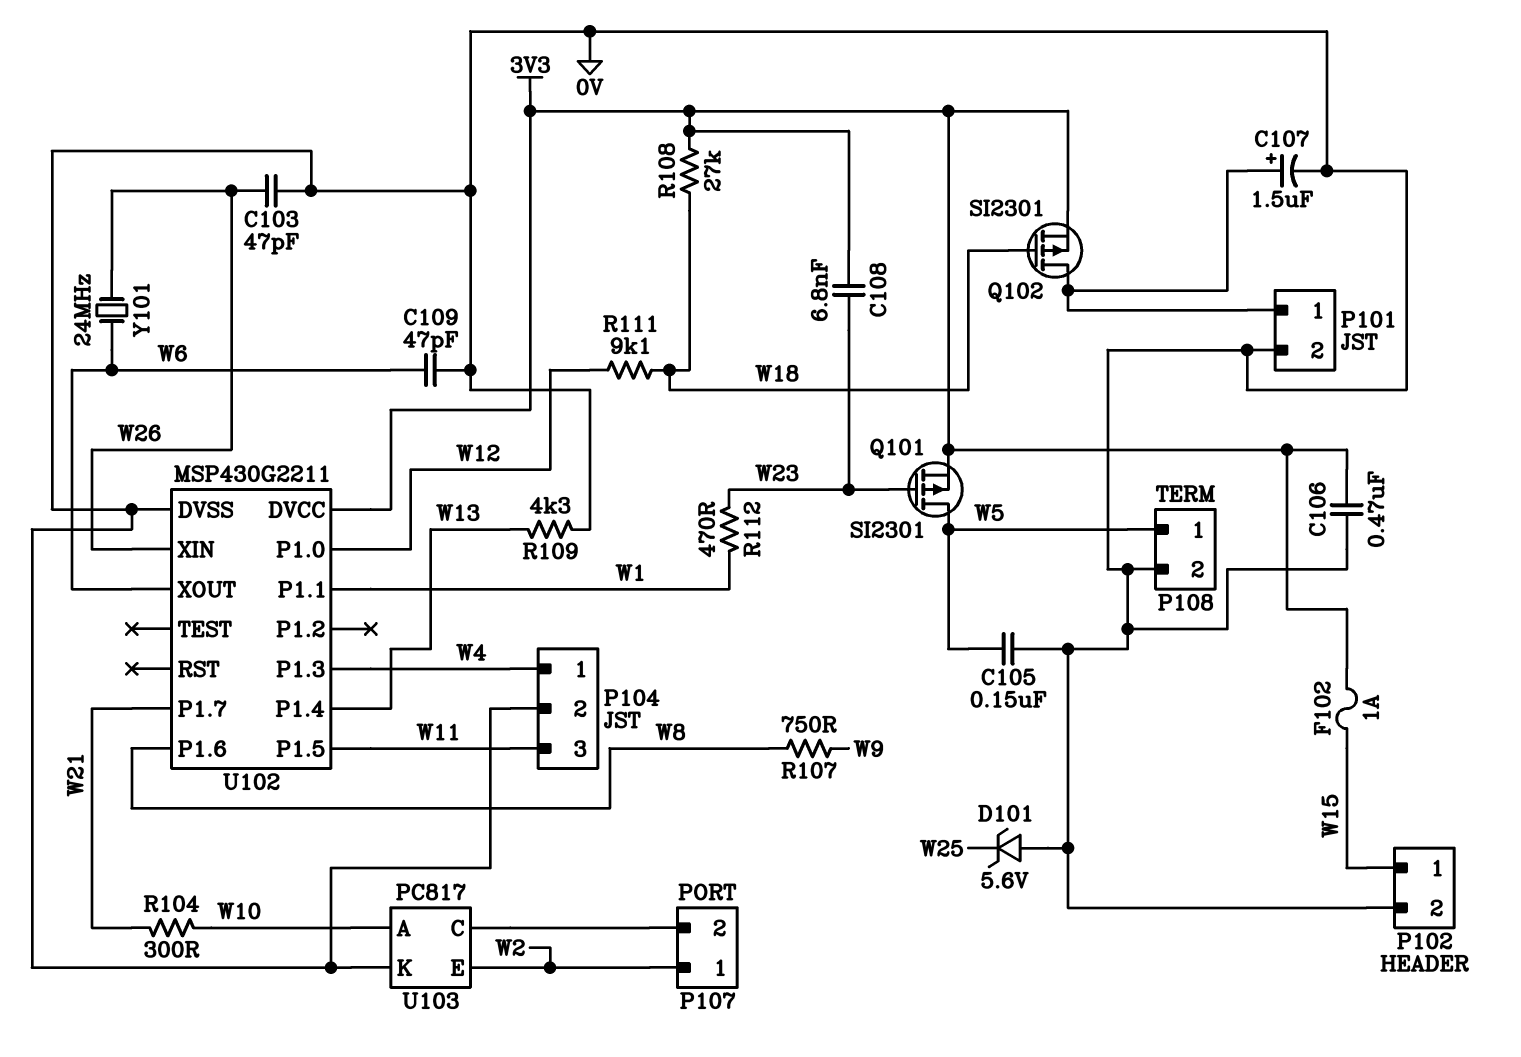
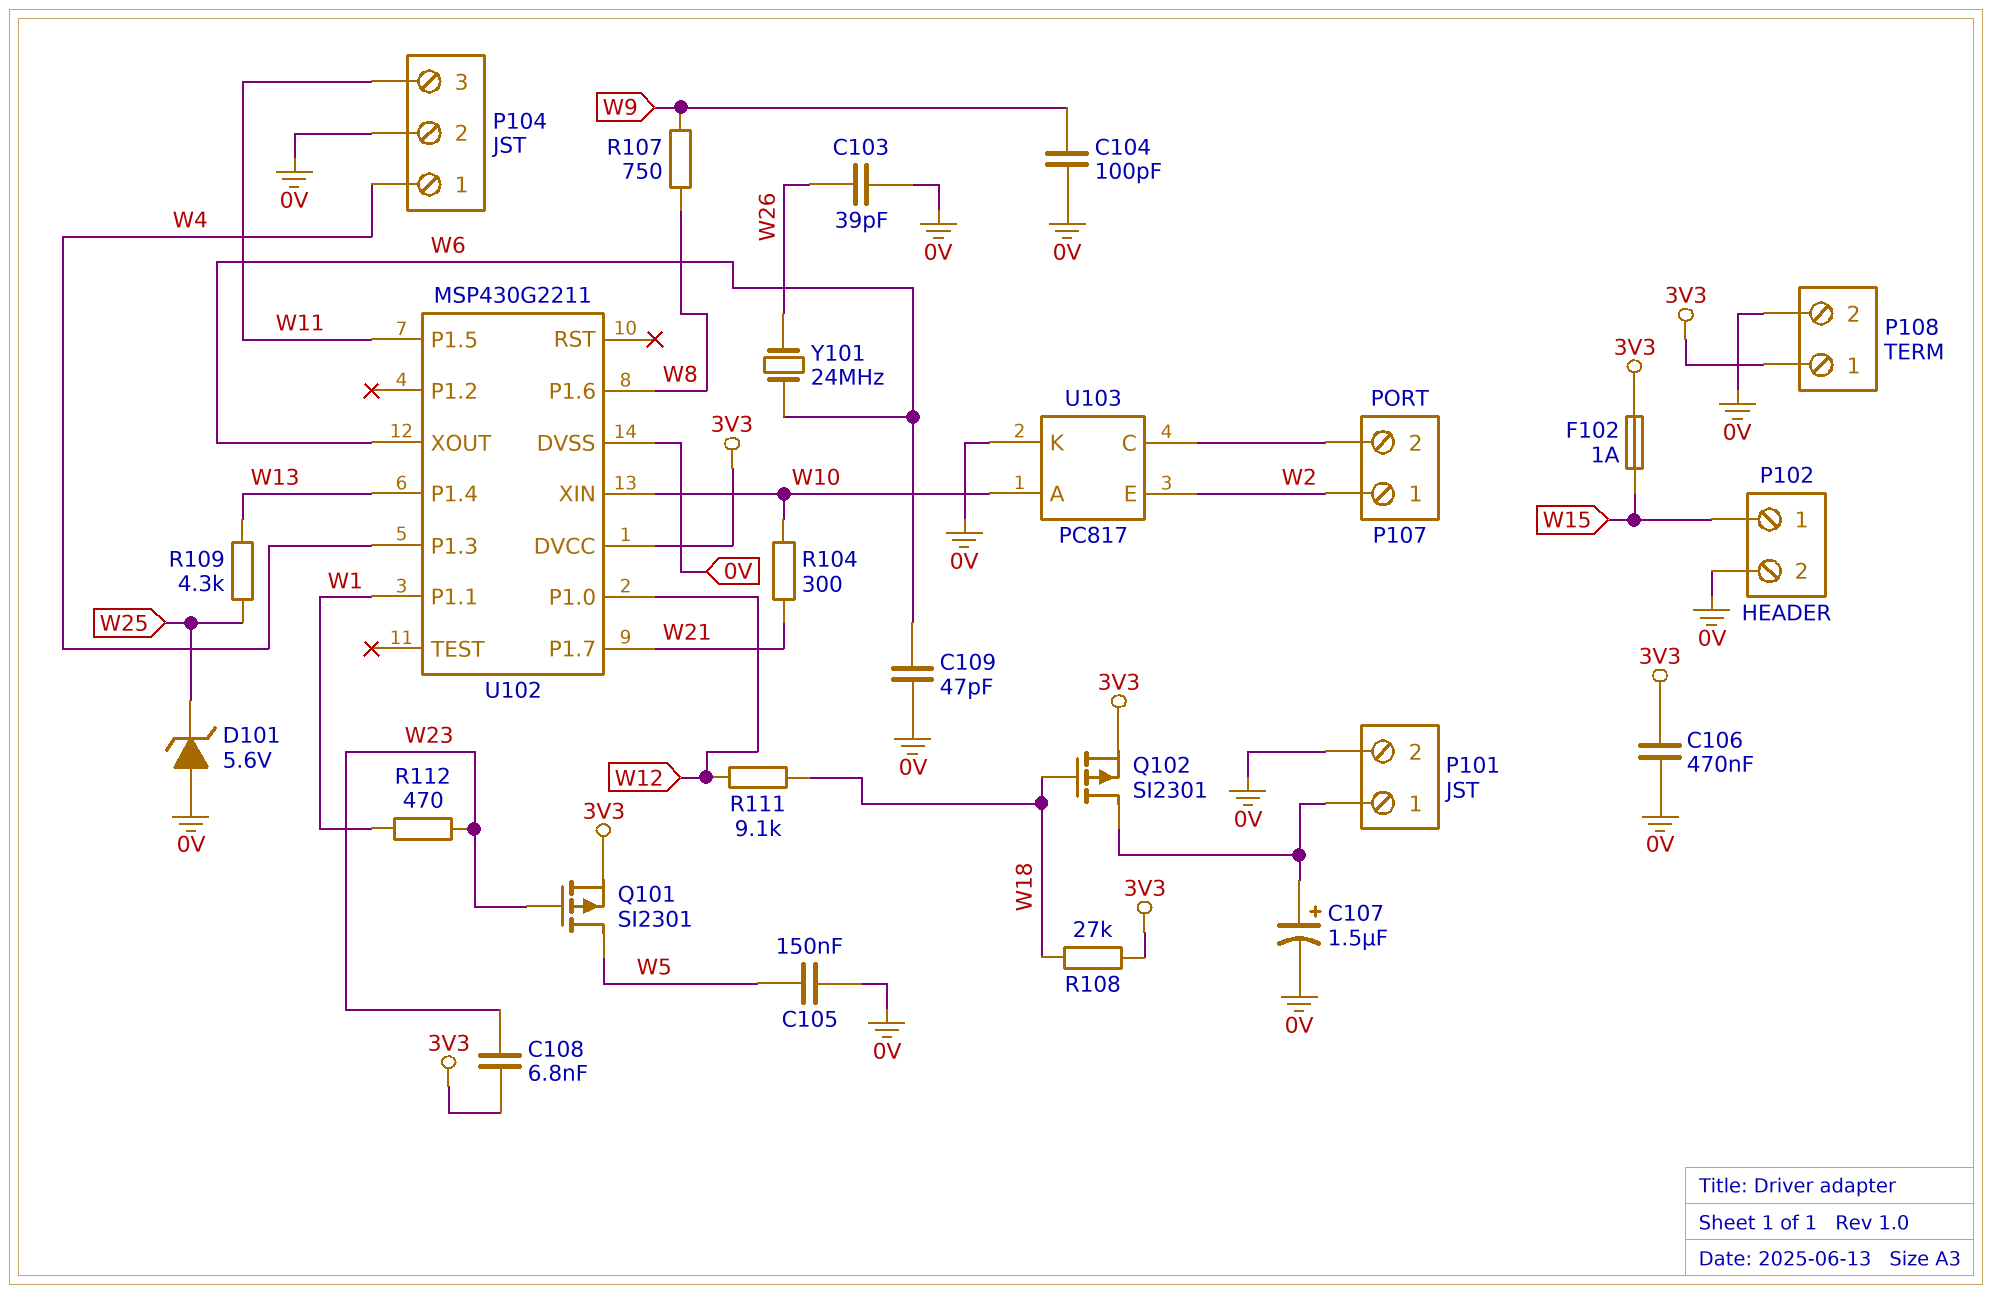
C103: 47pF (0V, W26) -> 39pF (0V, W26)
C104: none -> 100pF (0V, W9)
P108 pin 1: W5 -> 3V3
R109: 4.3k (0V, W13) -> 4.3k (W13, W25)
U102 pin XIN: W26 -> W10

